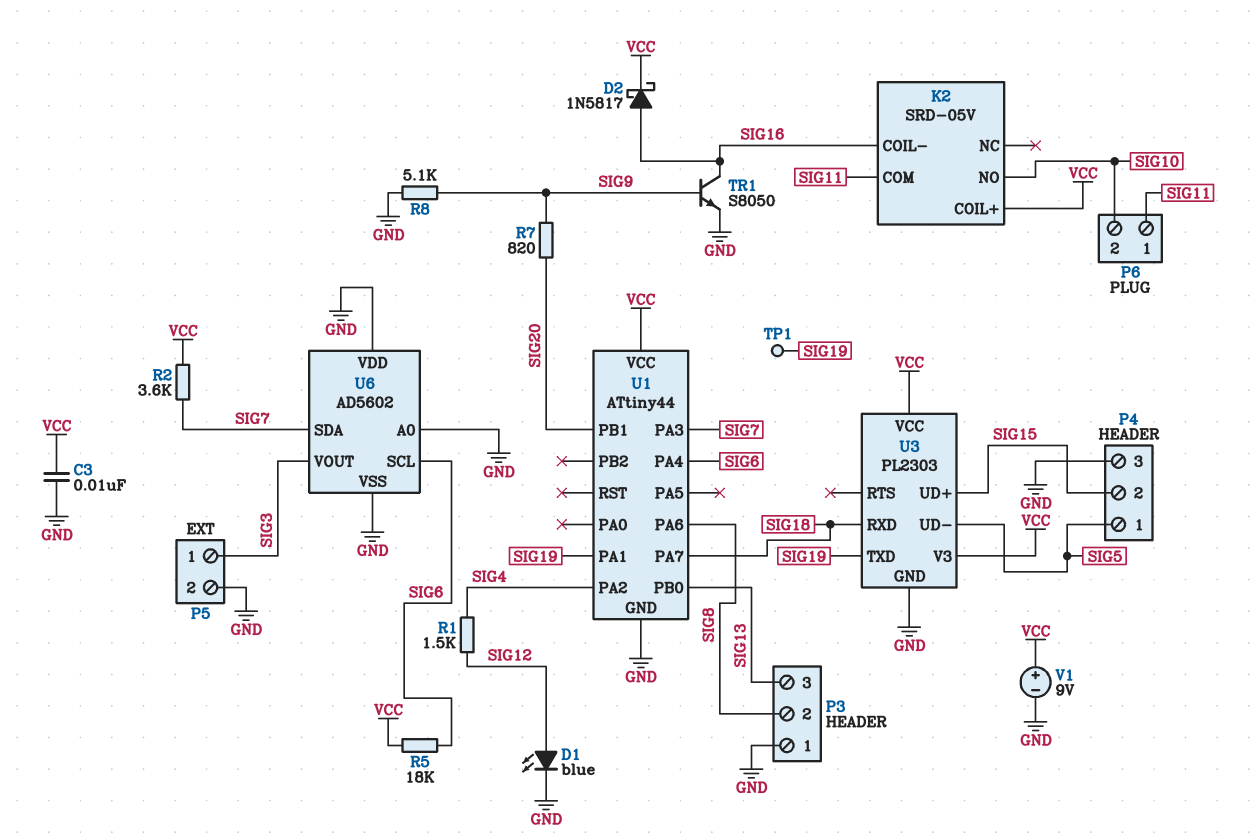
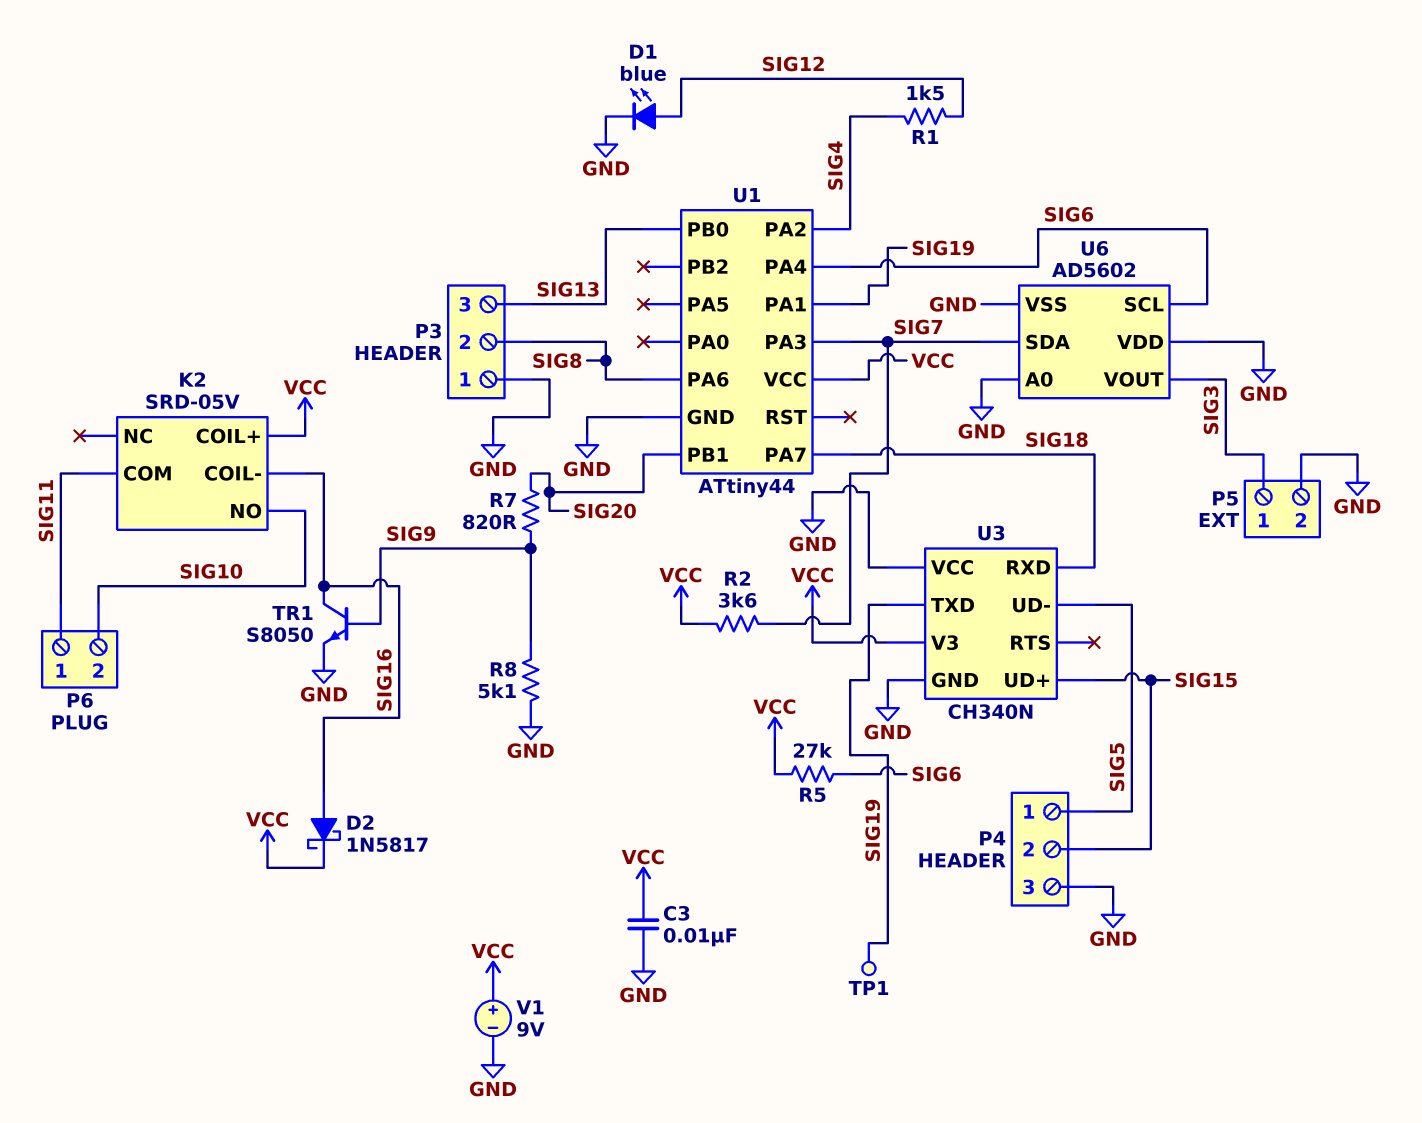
R5: 18k (SIG6, VCC) -> 27k (SIG6, VCC)
U3: PL2303 -> CH340N
U3 pin VCC: VCC -> GND

